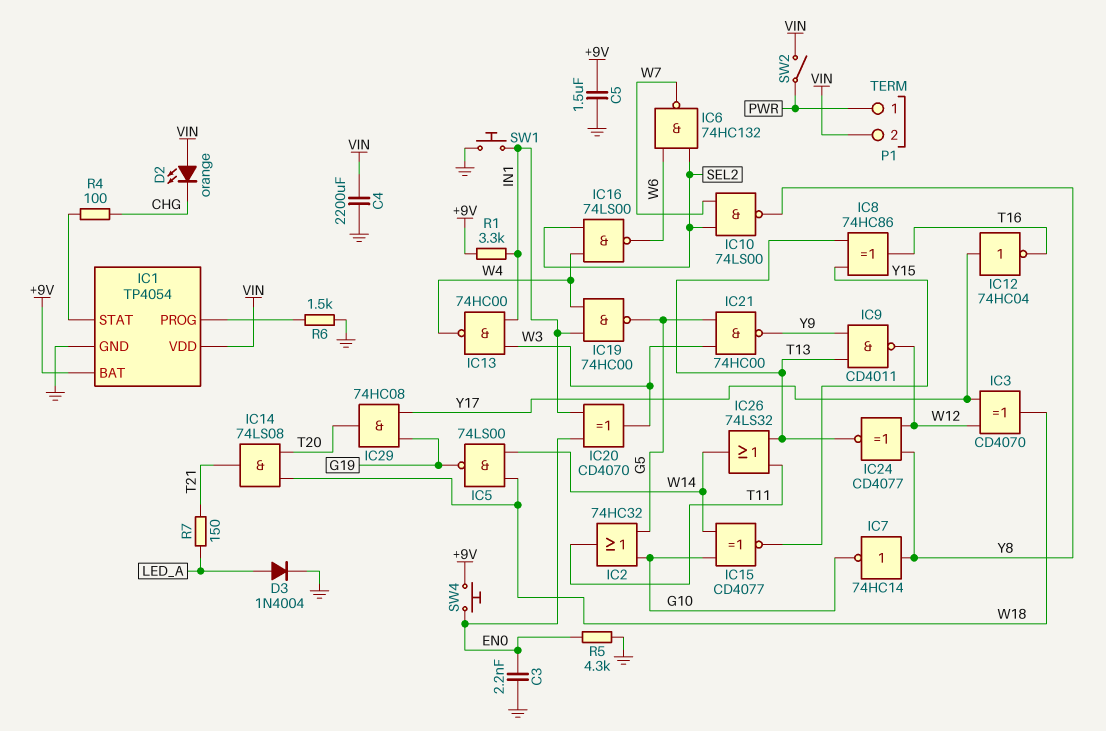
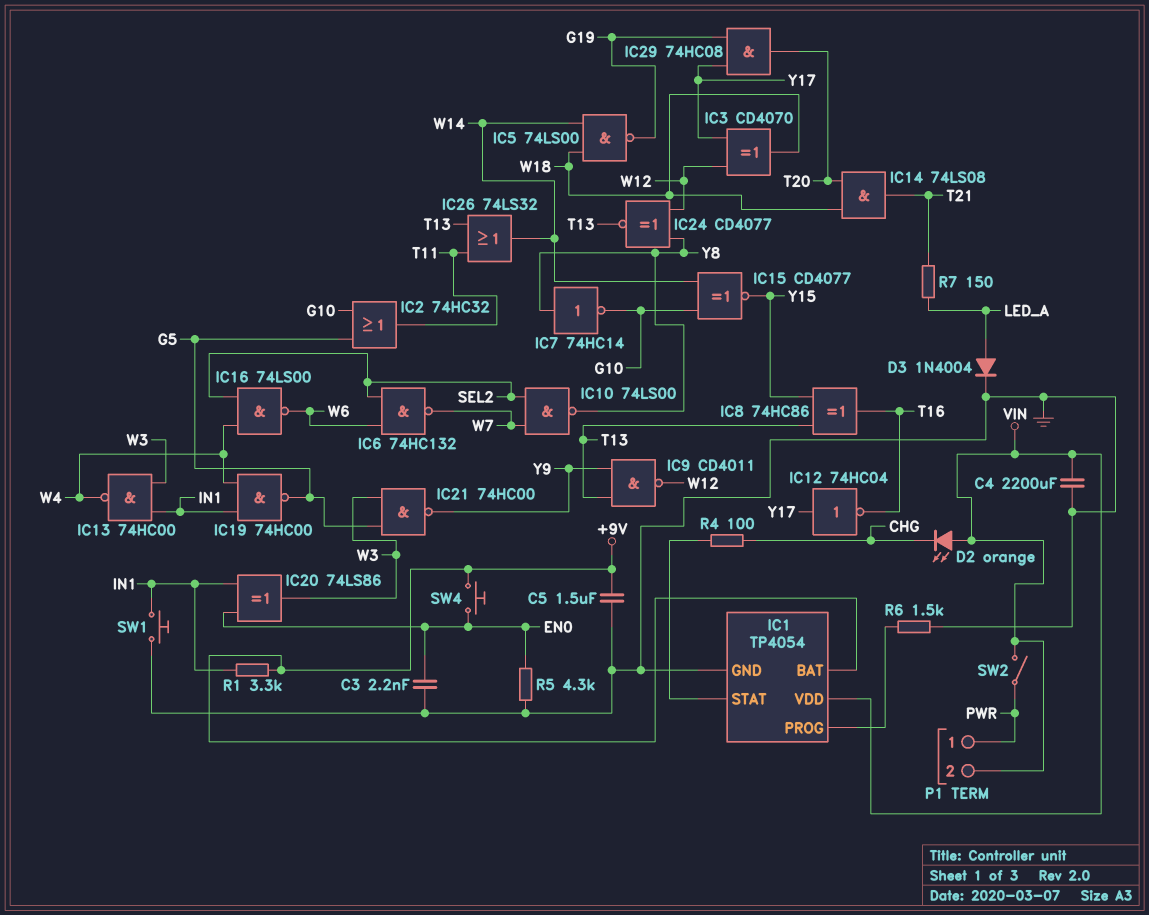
IC20: XOR CD4070 (in EN0, in IN1, out W3) -> XOR 74LS86 (in EN0, in IN1, out W3)

